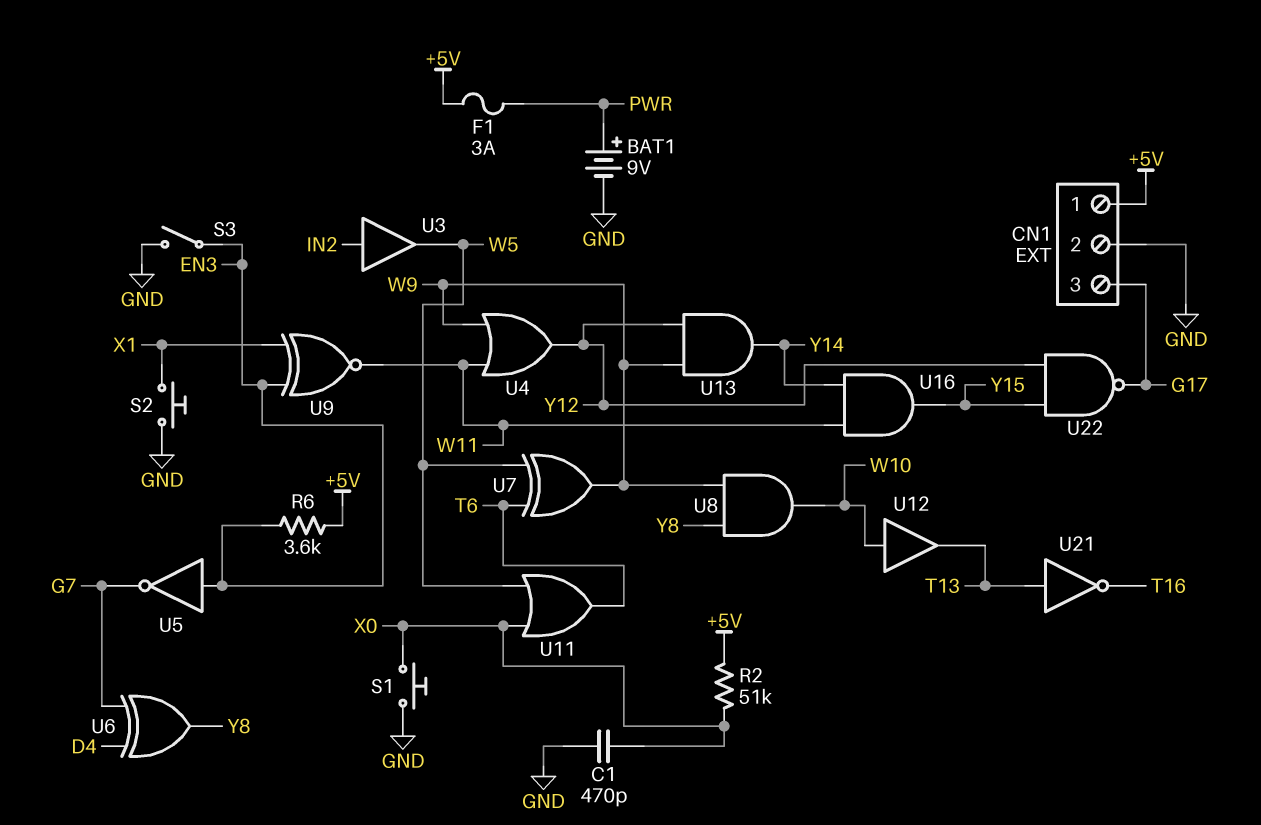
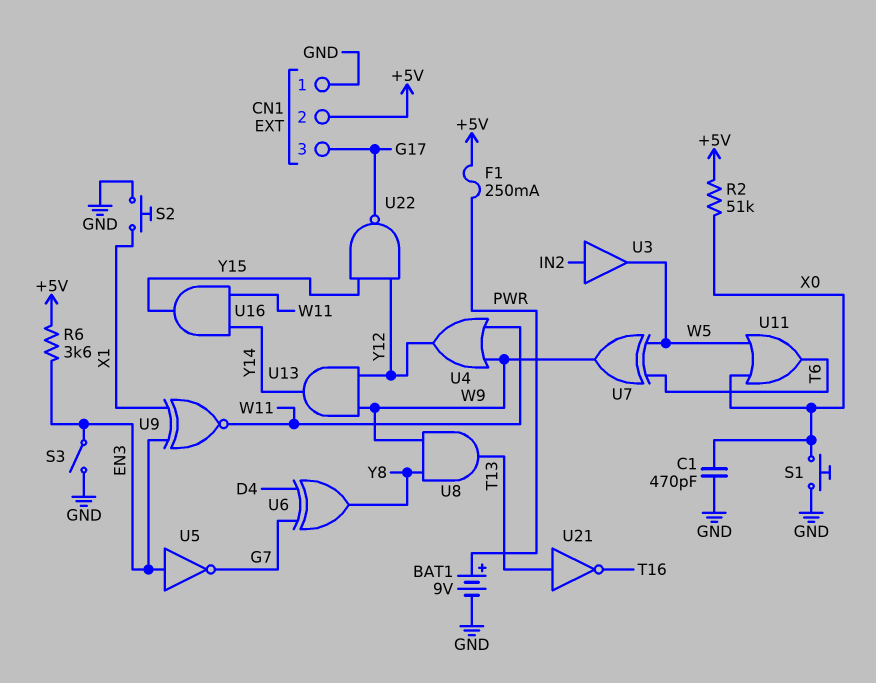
CN1 pin 1: +5V -> GND
CN1 pin 2: GND -> +5V
F1: 3A (+5V, PWR) -> 250mA (+5V, PWR)
U8: AND (in W9, in Y8, out W10) -> AND (in W9, in Y8, out T13)
U12: buffer (in W10, out T13) -> none

